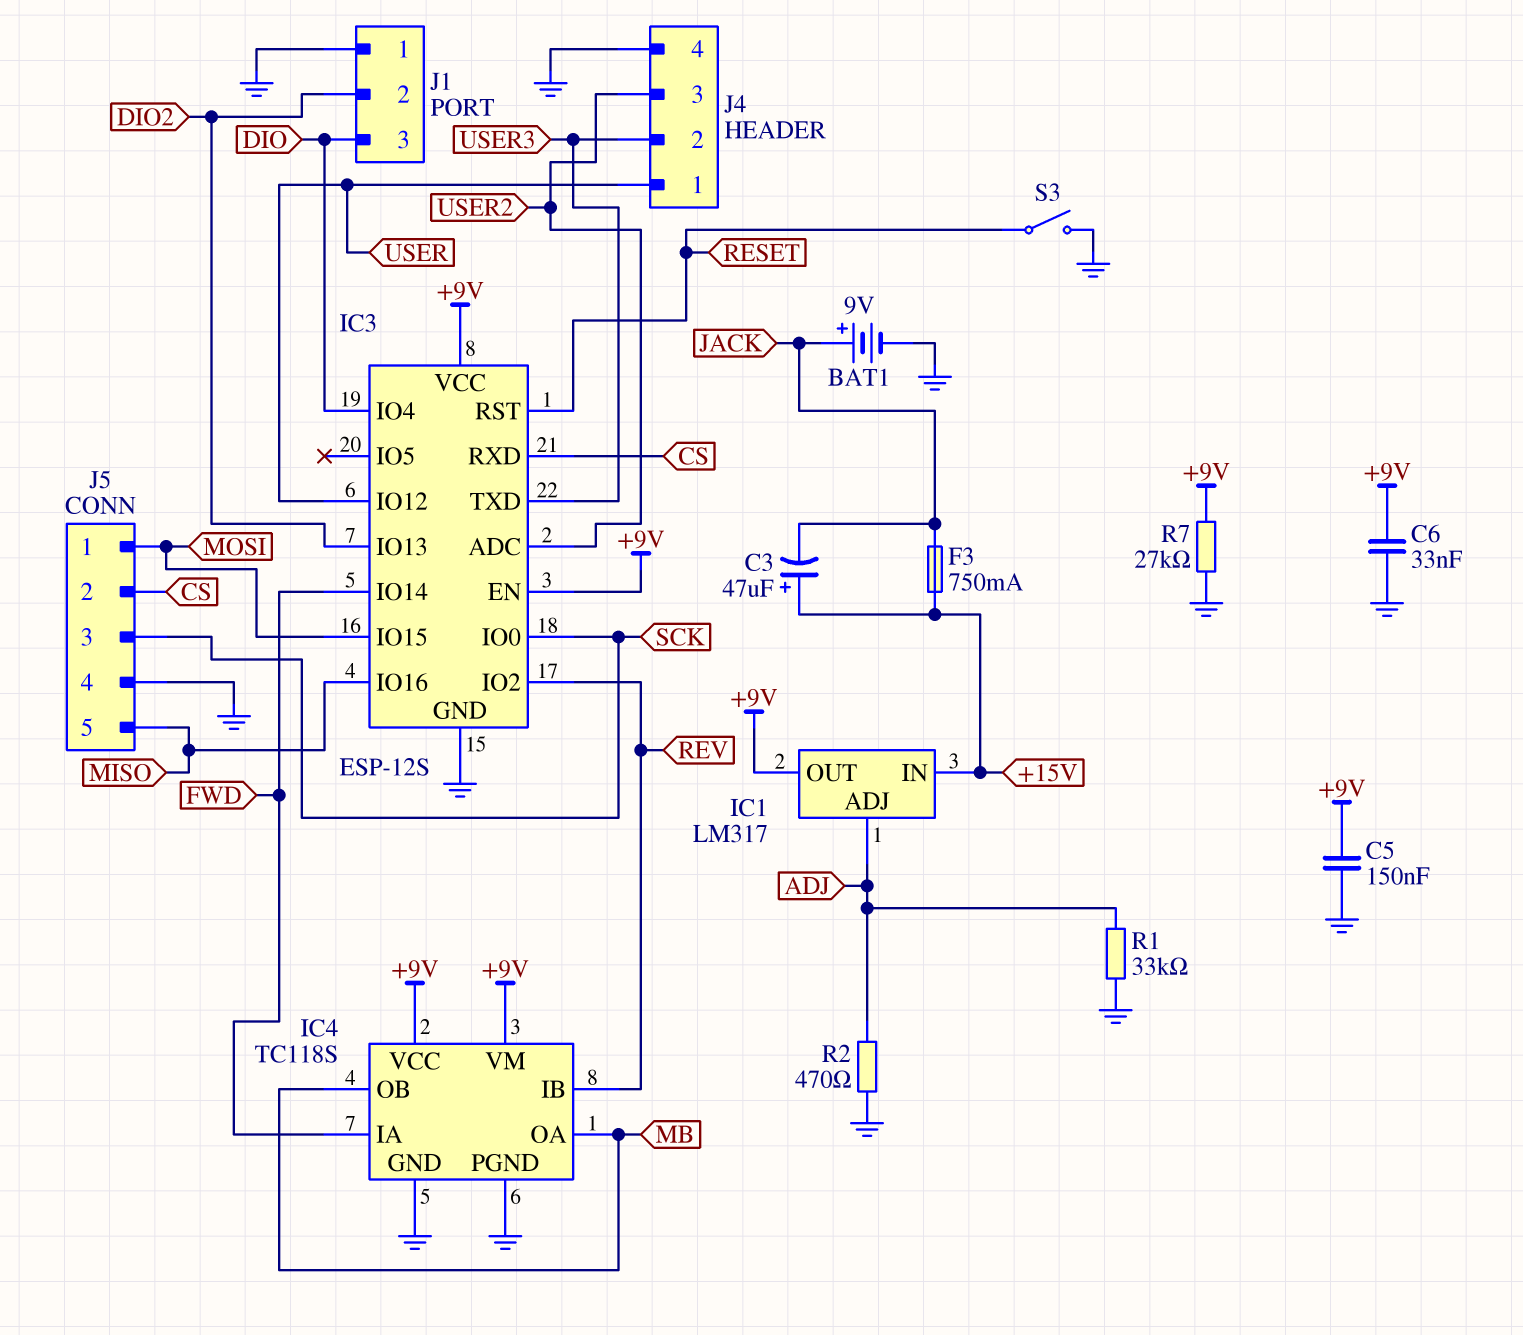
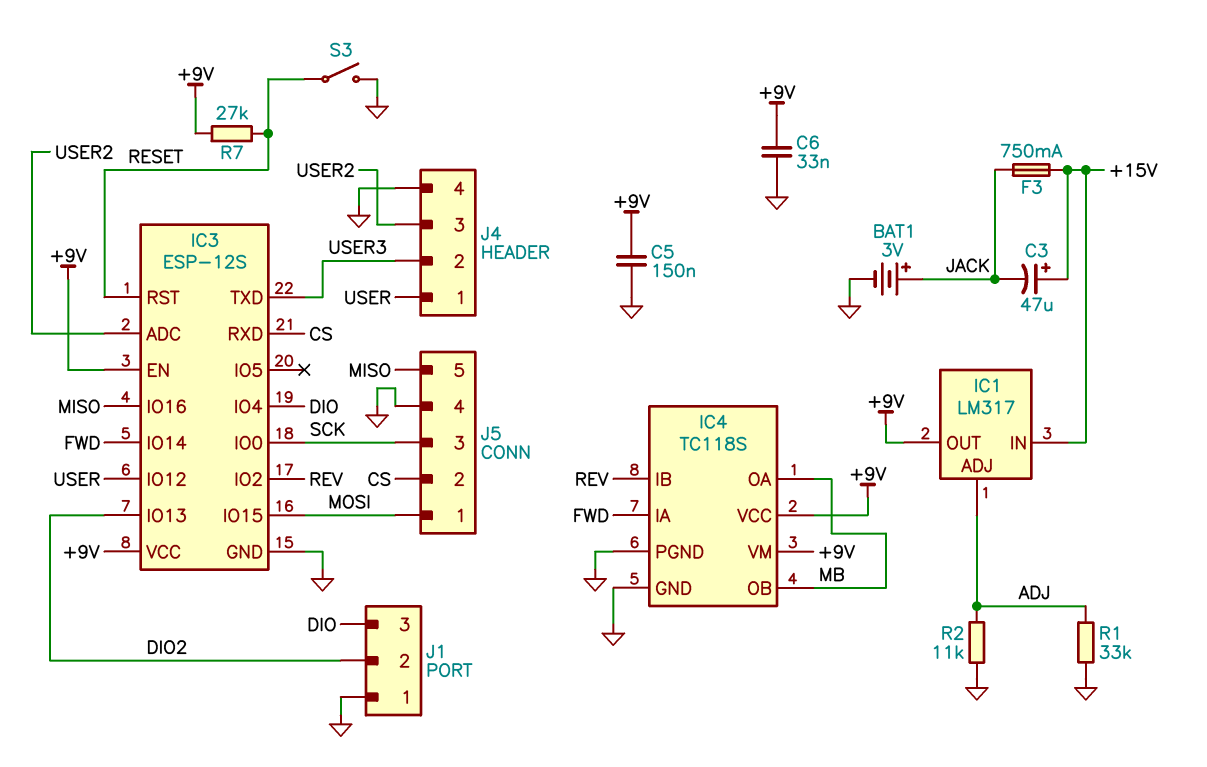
BAT1: 9V (plus JACK, minus GND) -> 3V (plus JACK, minus GND)
R2: 470 (ADJ, GND) -> 11k (ADJ, GND)
R7: 27k (+9V, GND) -> 27k (+9V, RESET)

